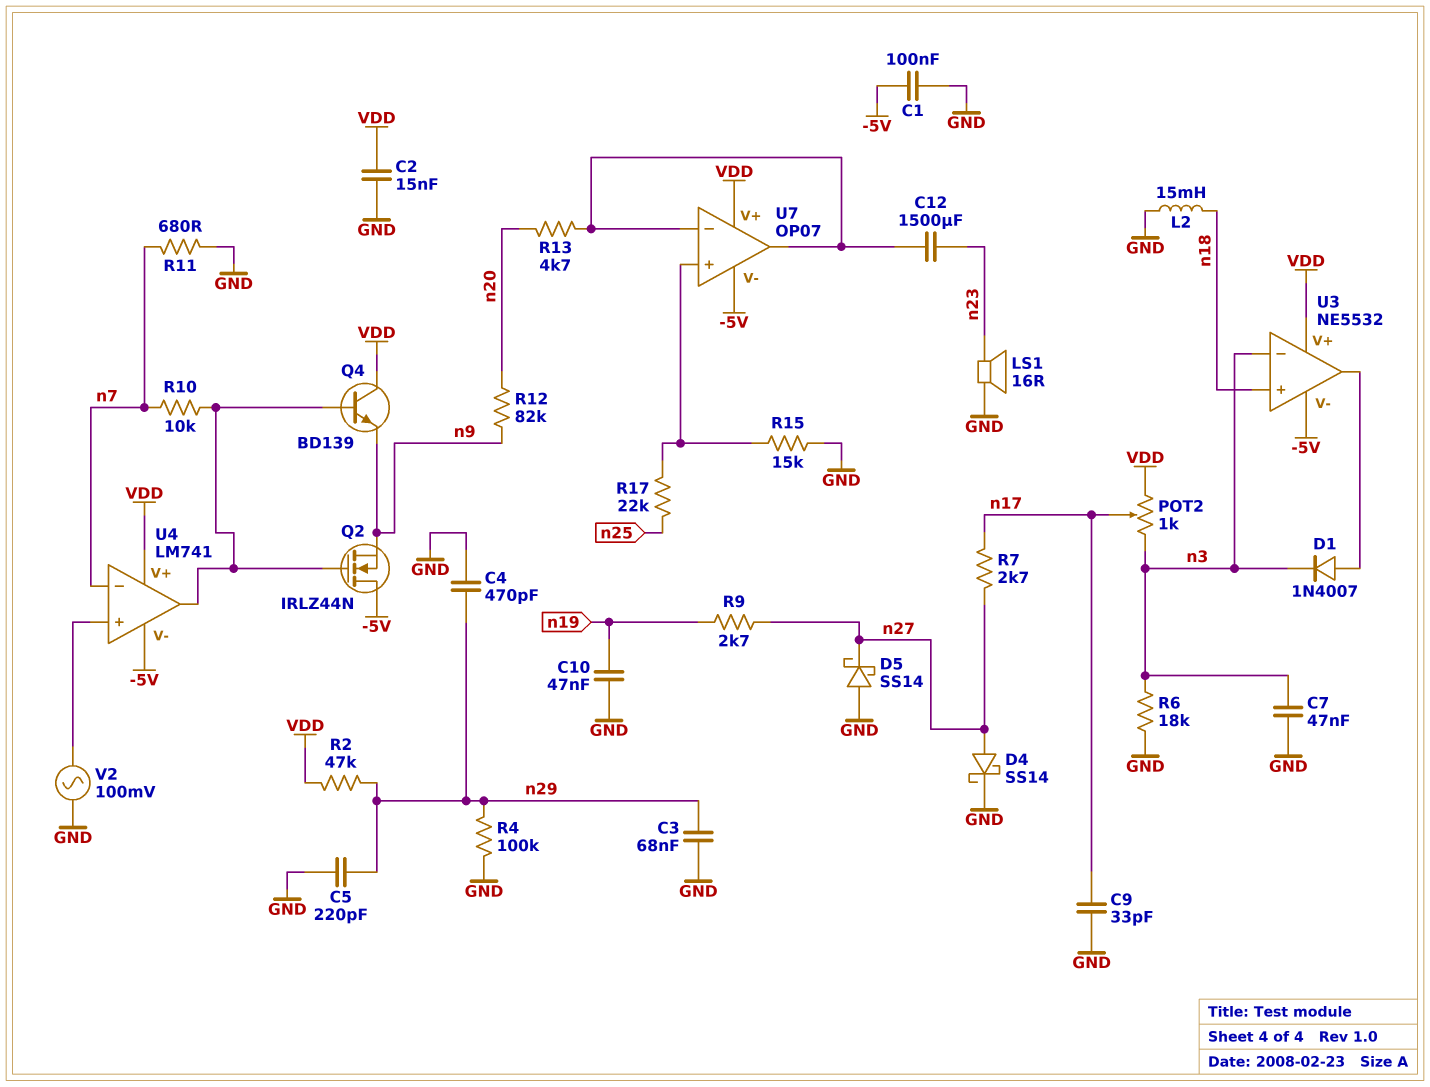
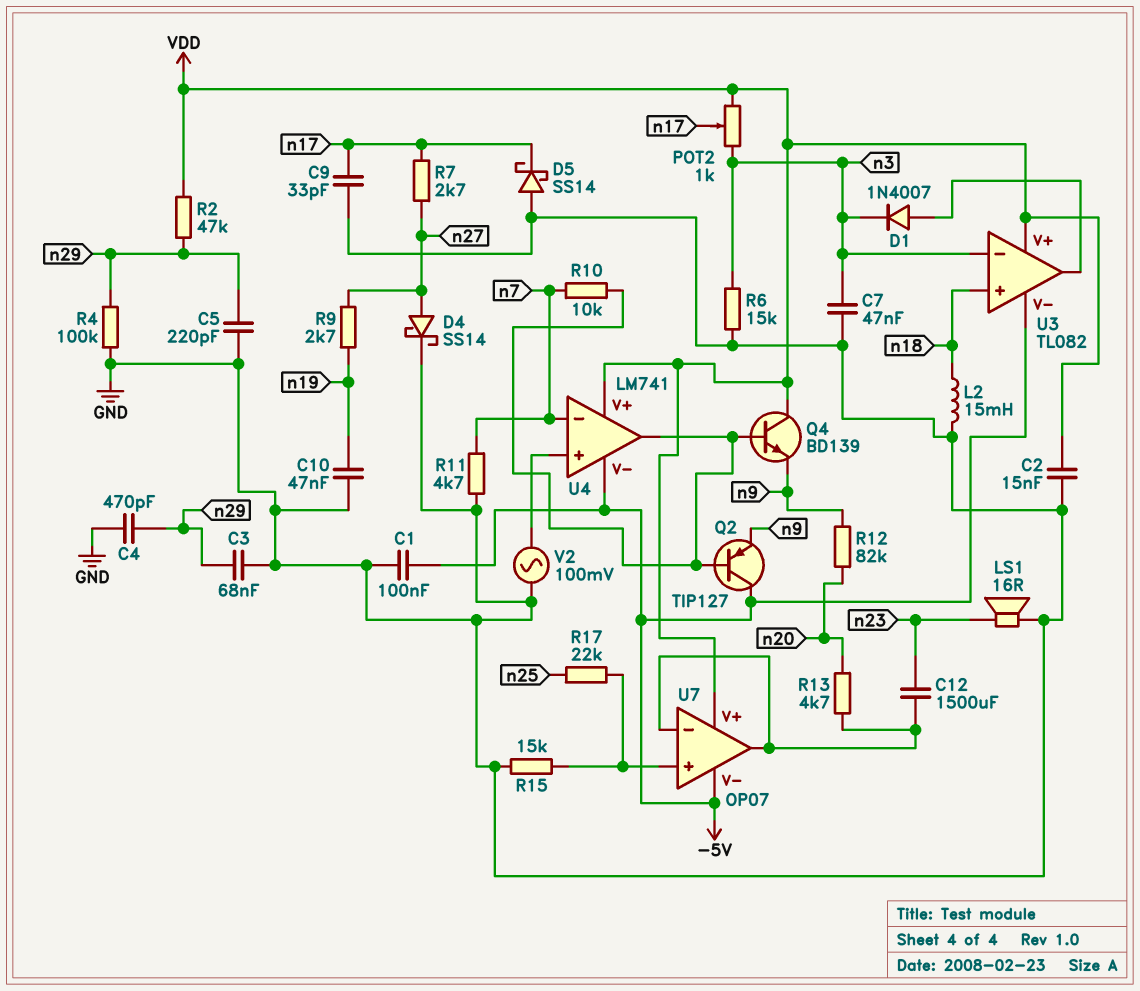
D5: schottky SS14 (A GND, K n27) -> schottky SS14 (A GND, K n17)
Q2: NMOS IRLZ44N (G U4/out, D -5V, S n9) -> PNP TIP127 (B U4/out, C -5V, E n9)
R6: 18k (GND, n3) -> 15k (GND, n3)
R11: 680 (GND, n7) -> 4.7k (GND, n7)
U3: NE5532 -> TL082

